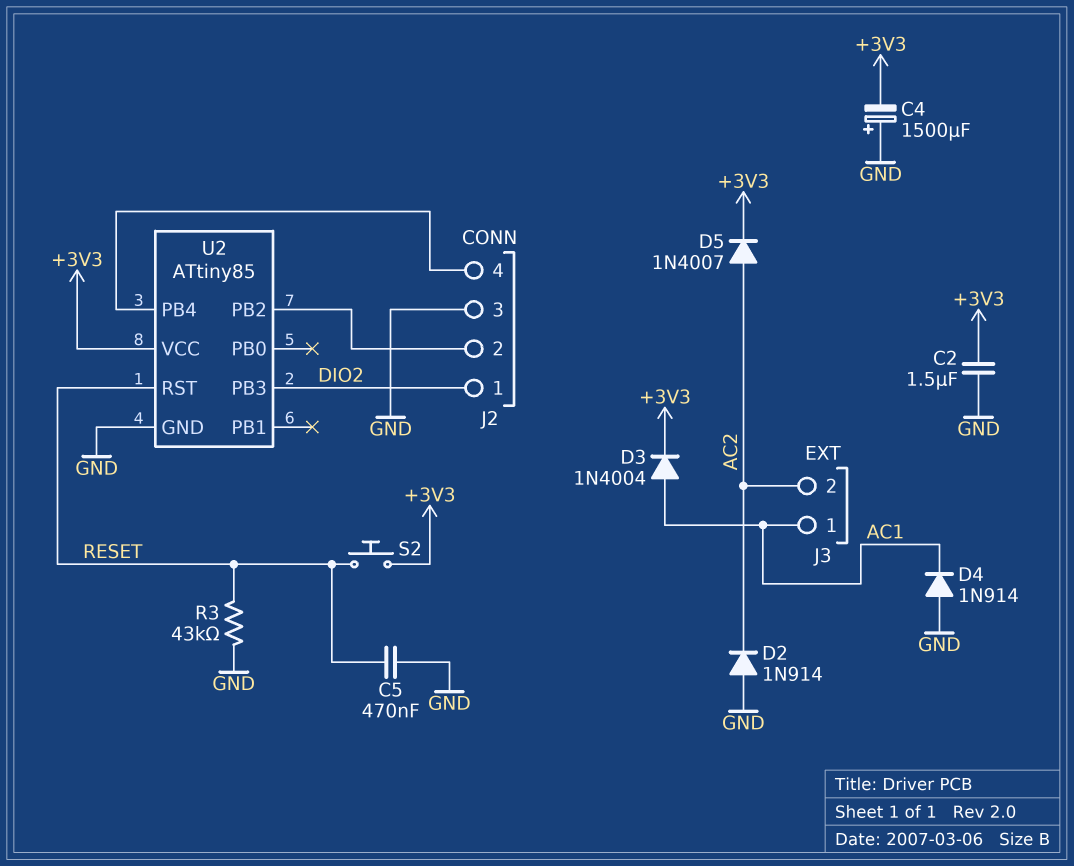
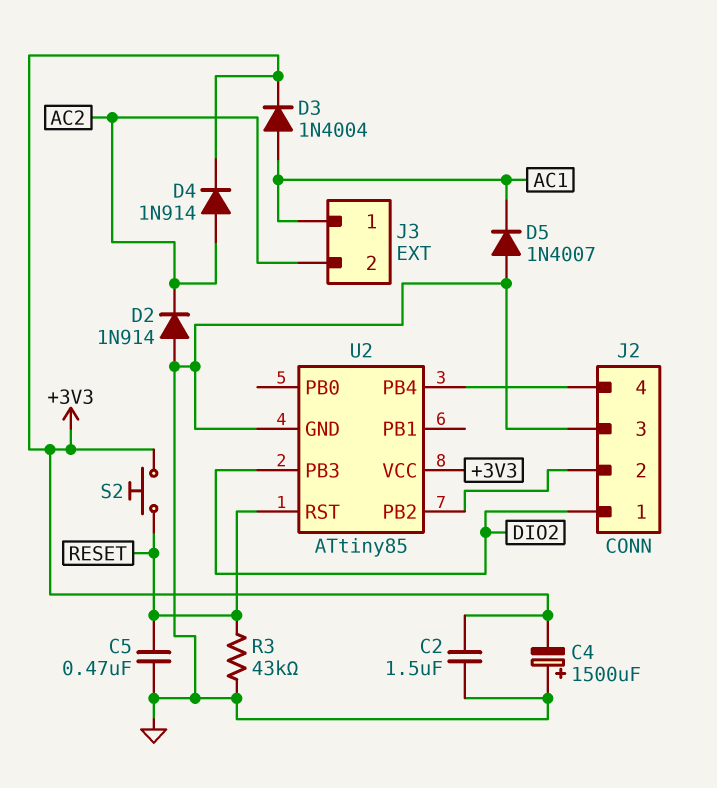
D4: diode 1N914 (A GND, K AC1) -> diode 1N914 (A AC2, K +3V3)
D5: diode 1N4007 (A AC2, K +3V3) -> diode 1N4007 (A GND, K AC1)

